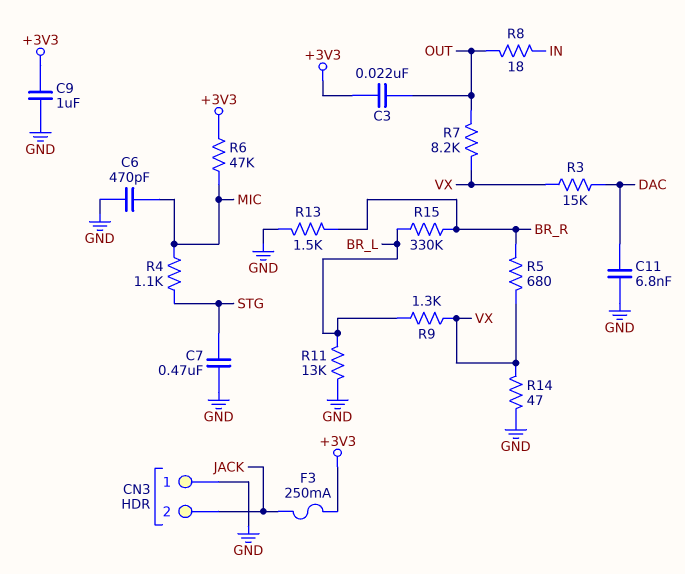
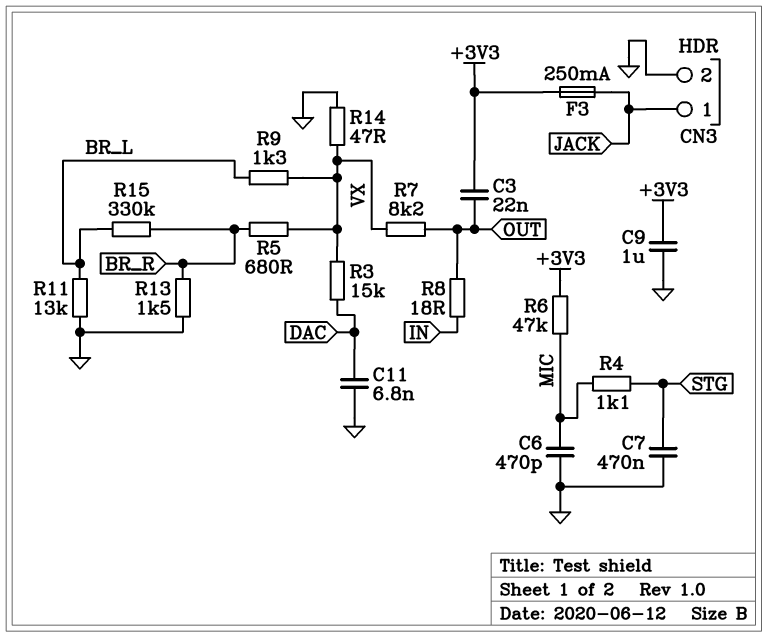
CN3 pin 1: GND -> JACK
CN3 pin 2: JACK -> GND

